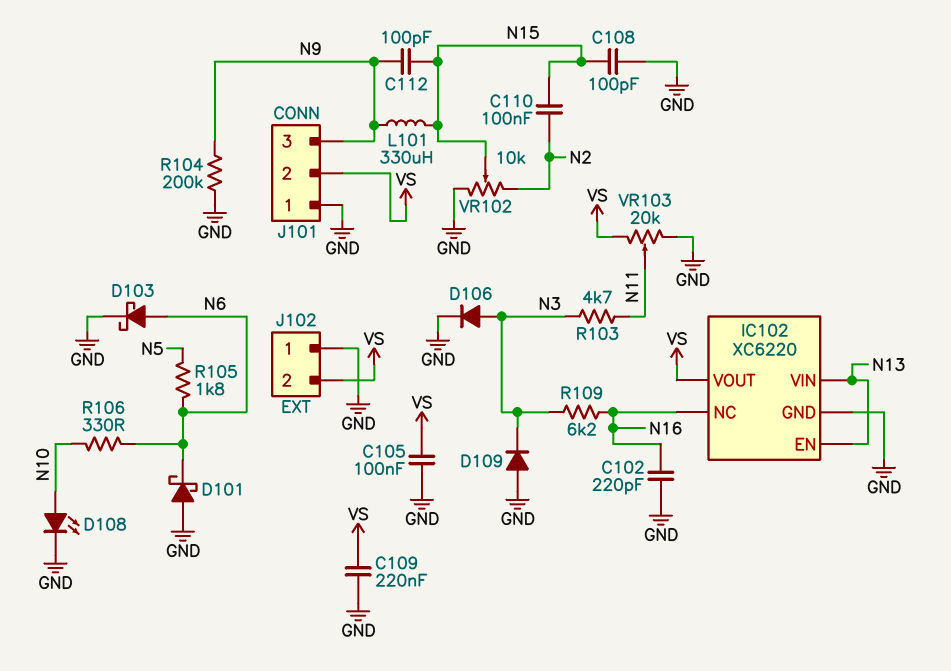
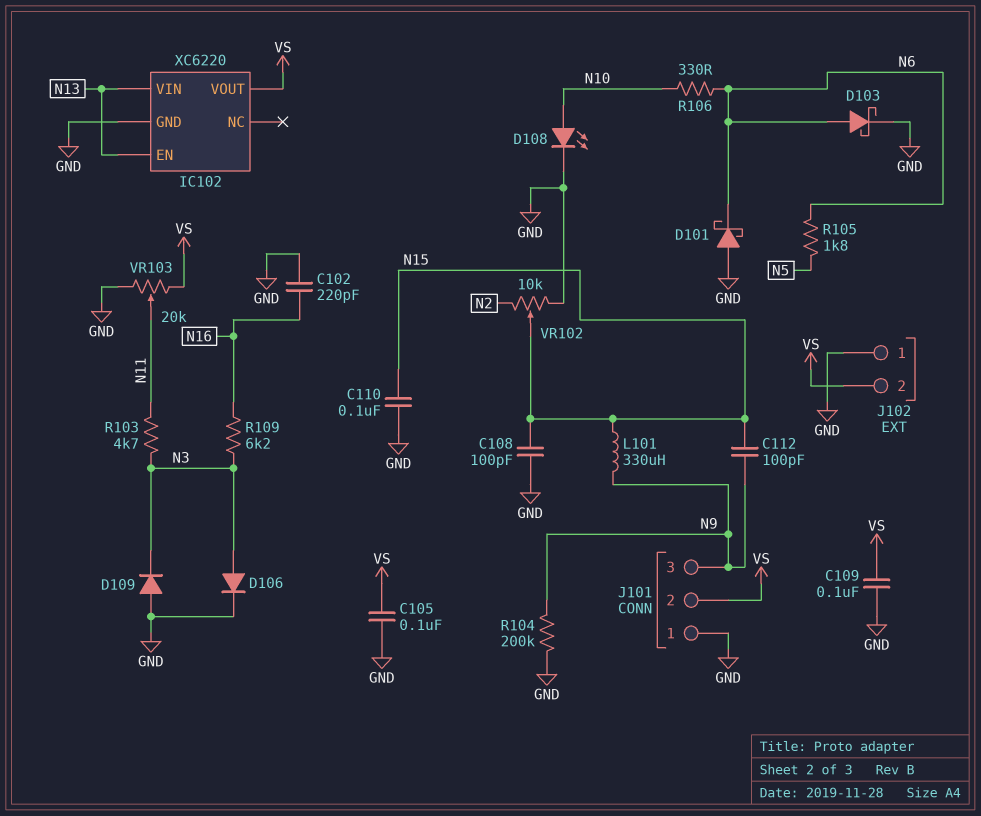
C109: 220nF (GND, VS) -> 100nF (GND, VS)
C110: 100nF (N2, N15) -> 100nF (GND, N15)
IC102 pin NC: N16 -> none

